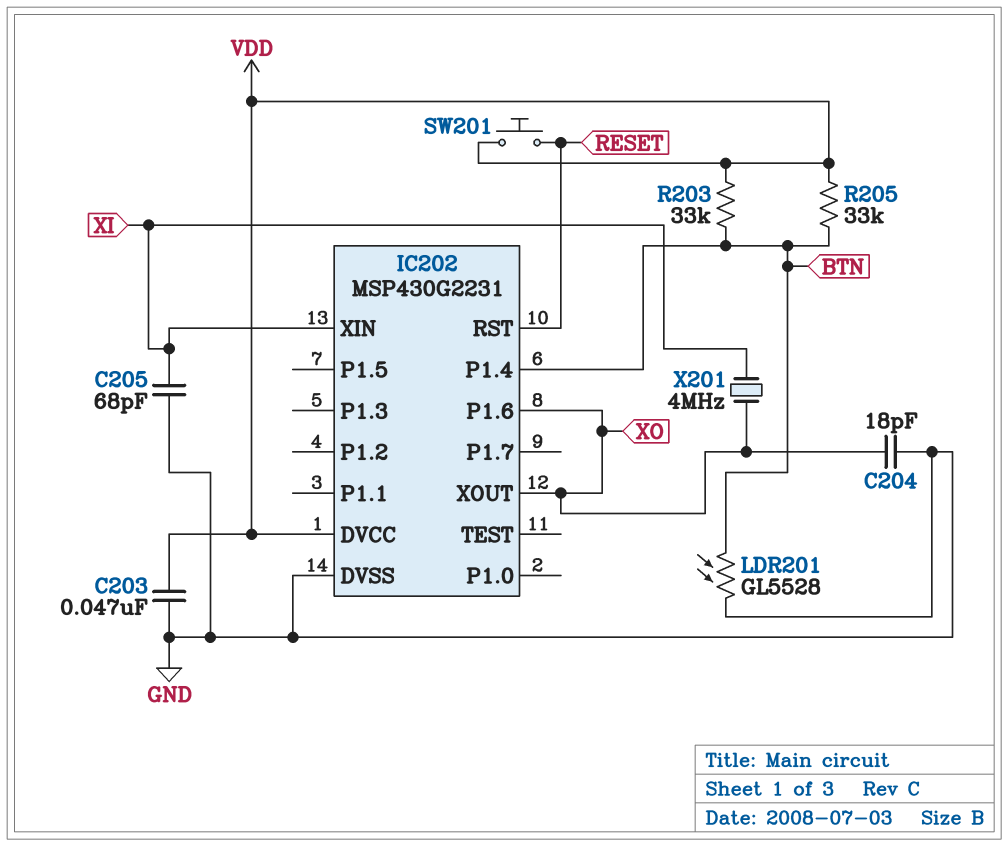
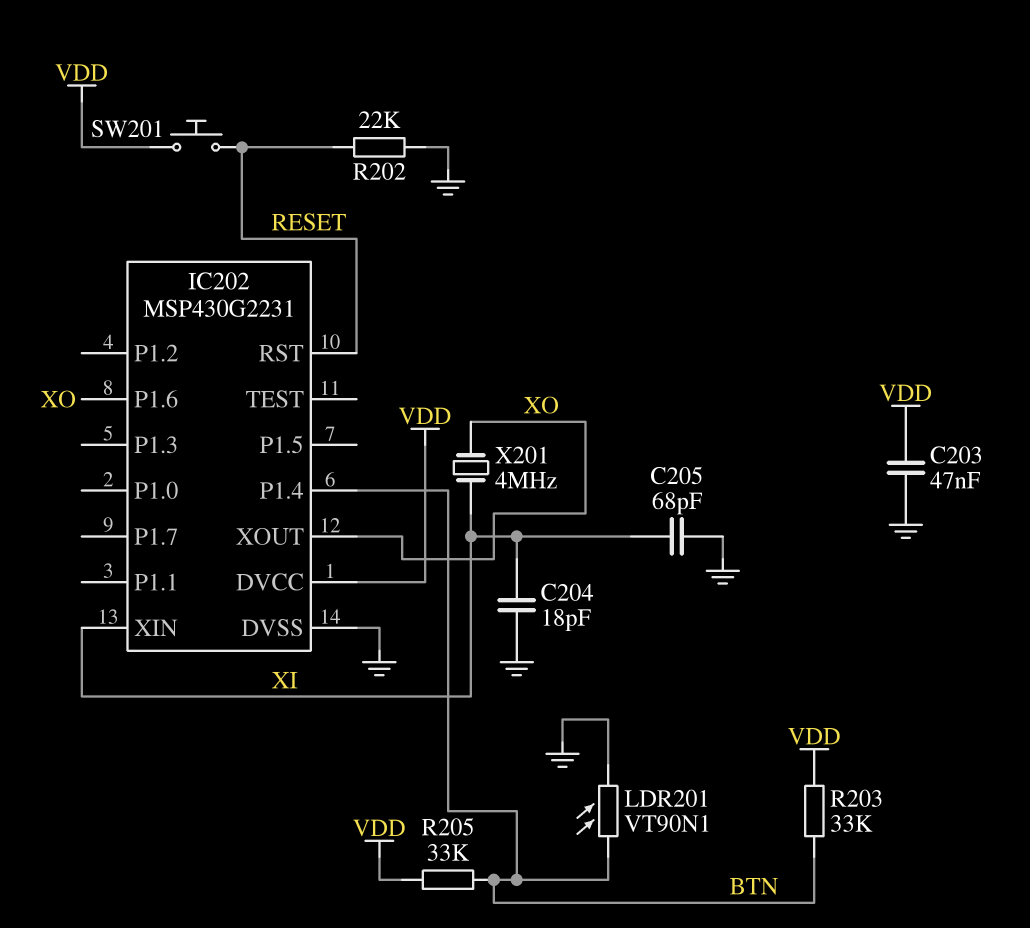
C204: 18pF (GND, XO) -> 18pF (GND, XI)
LDR201: GL5528 (BTN, GND) -> VT90N1 (BTN, GND)
R202: none -> 22k (GND, RESET)

